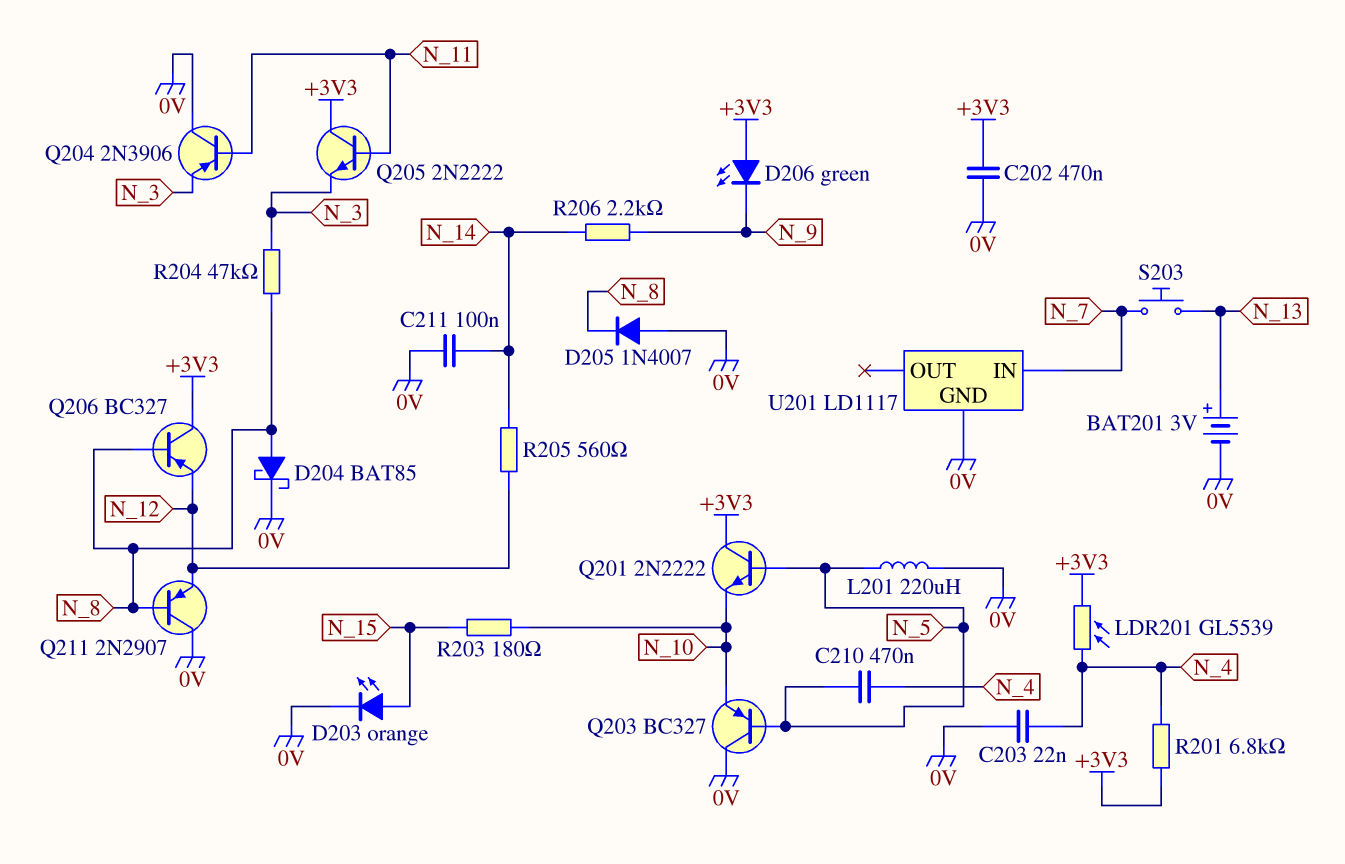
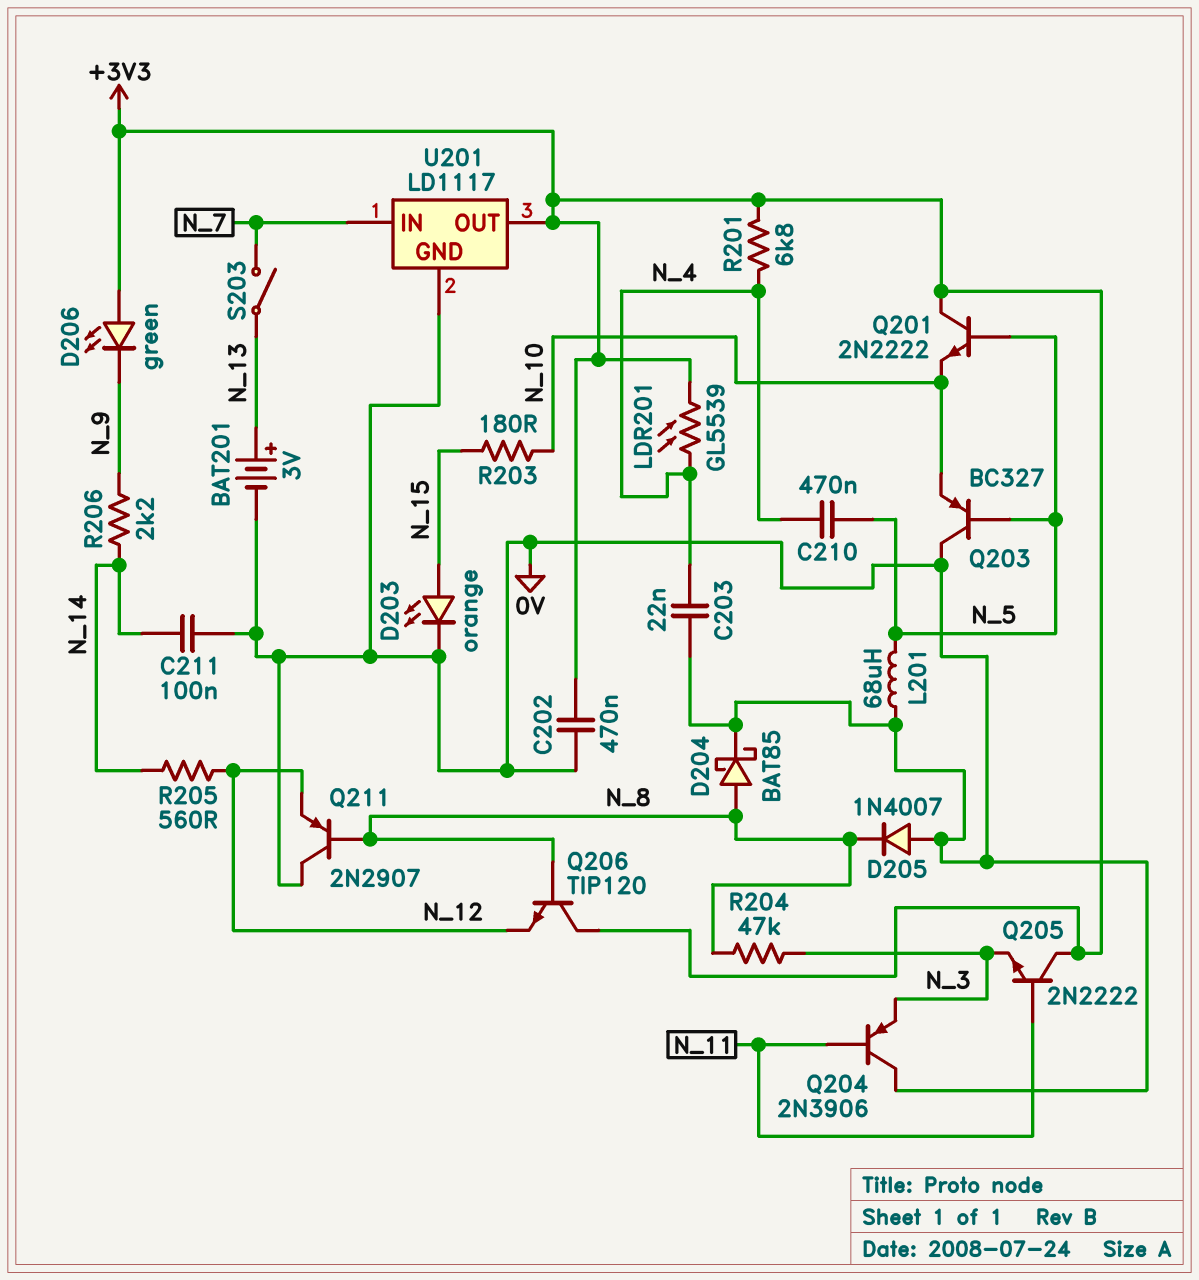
L201: 220uH (0V, N_5) -> 68uH (0V, N_5)
Q206: PNP BC327 (B N_8, C +3V3, E N_12) -> NPN TIP120 (B N_8, C +3V3, E N_12)
S203: button (N_7, N_13) -> switch (N_7, N_13)
U201 pin OUT: none -> +3V3

